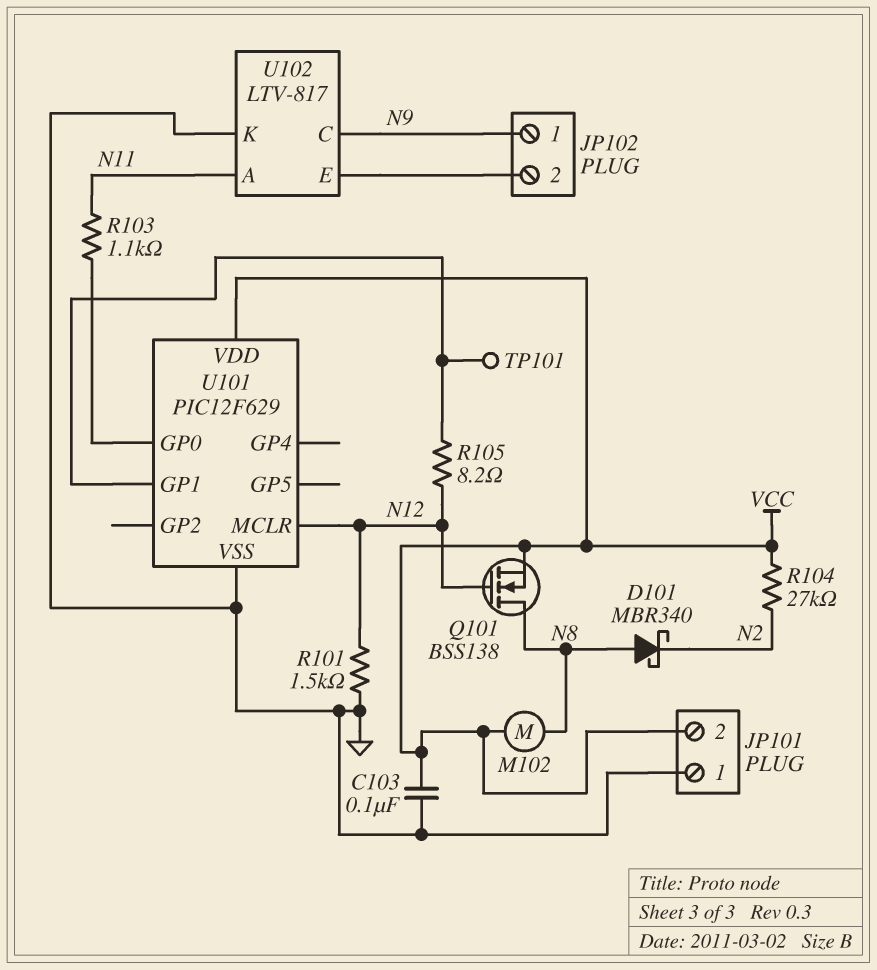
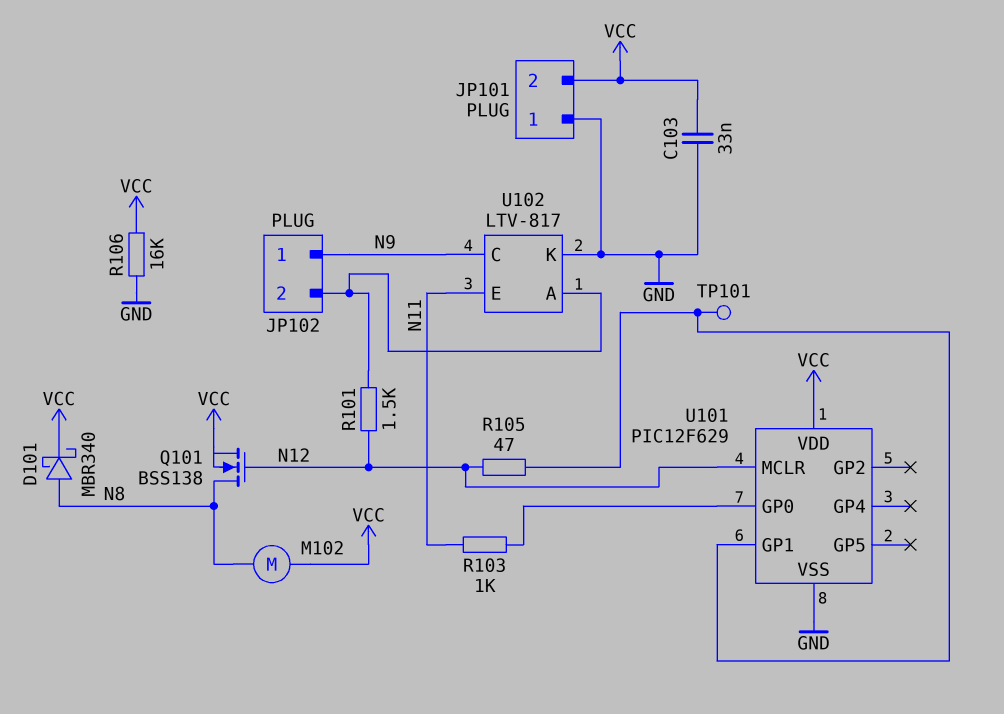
C103: 100nF (GND, VCC) -> 33nF (GND, VCC)
D101: schottky MBR340 (A N8, K N2) -> schottky MBR340 (A N8, K VCC)
R101: 1.5k (GND, N12) -> 1.5k (JP102/2, N12)
R103: 1.1k (N11, U101/GP0) -> 1k (N11, U101/GP0)
R104: 27k (N2, VCC) -> none
R105: 8.2 (N12, U101/GP1) -> 47 (N12, U101/GP1)
R106: none -> 16k (GND, VCC)
U102 pin A: N11 -> JP102/2
U102 pin E: JP102/2 -> N11

